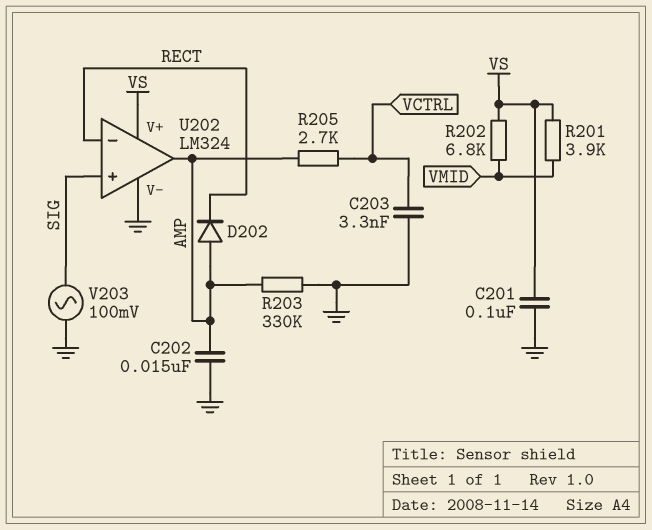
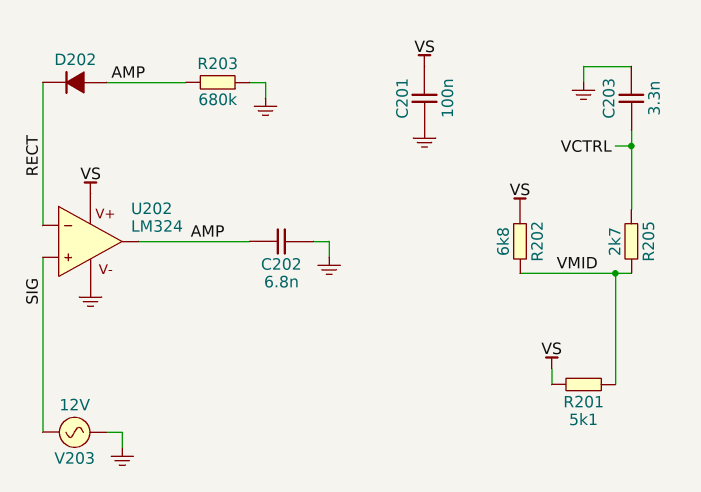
C202: 15nF (AMP, GND) -> 6.8nF (AMP, GND)
R201: 3.9k (VMID, VS) -> 5.1k (VMID, VS)
R203: 330k (AMP, GND) -> 680k (AMP, GND)
R205: 2.7k (AMP, VCTRL) -> 2.7k (VCTRL, VMID)
V203: AC 100mV (GND, SIG) -> AC 12V (GND, SIG)

